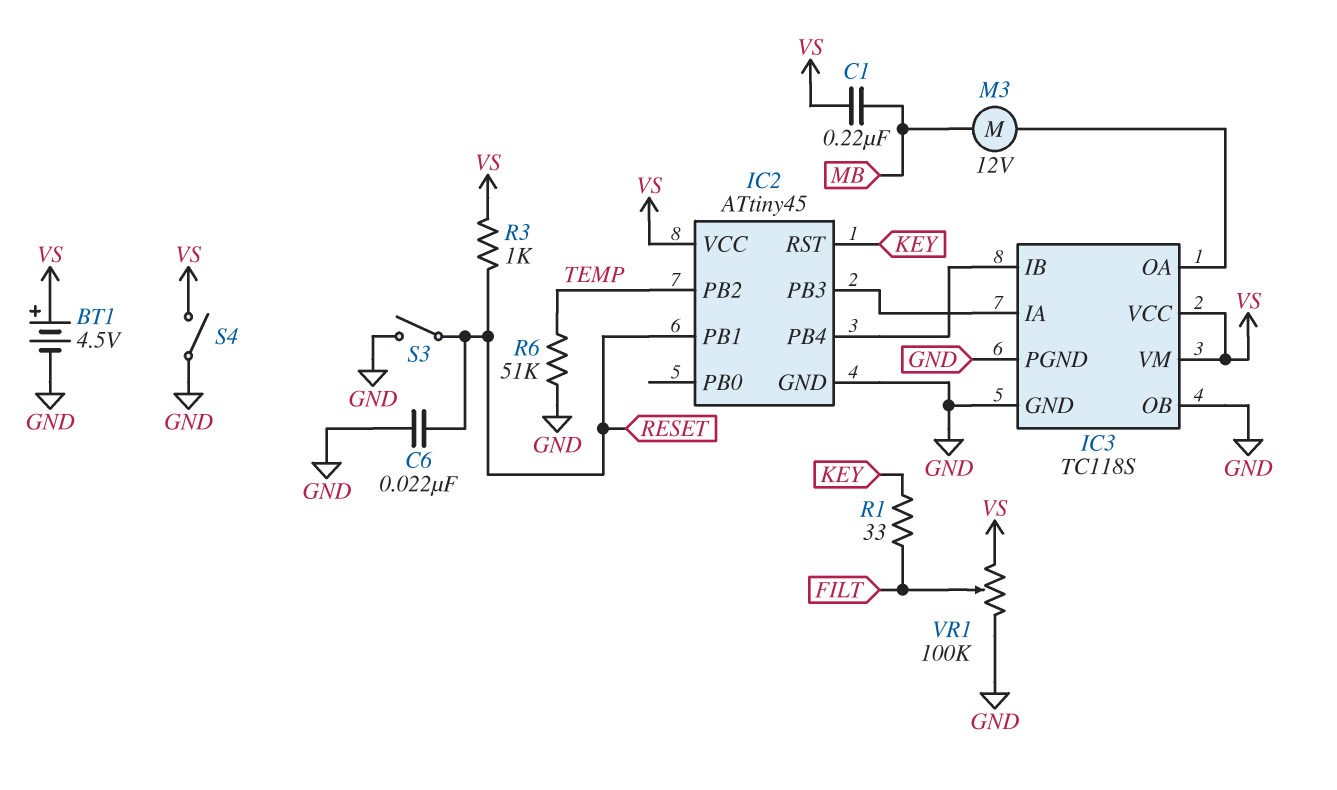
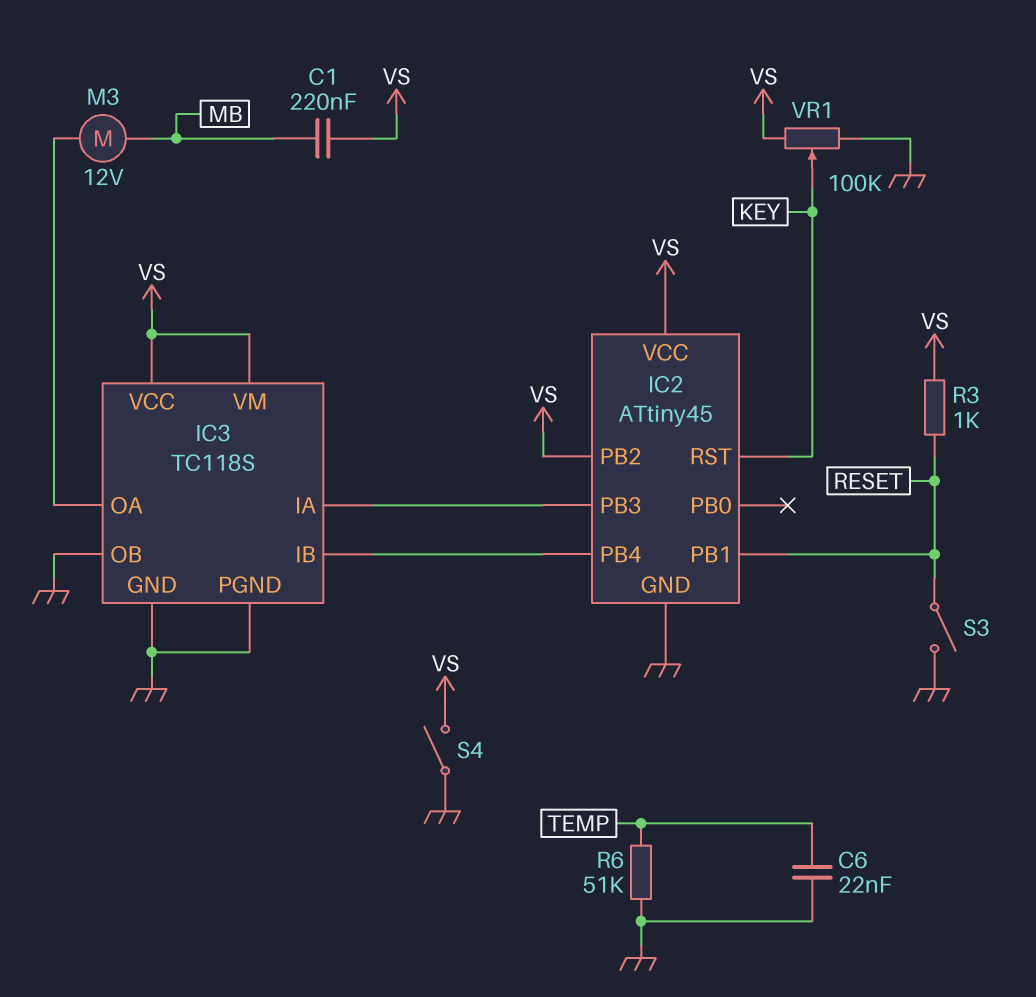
BT1: 4.5V (plus VS, minus GND) -> none
C6: 22nF (GND, RESET) -> 22nF (GND, TEMP)
IC2 pin PB2: TEMP -> VS
R1: 33 (FILT, KEY) -> none
VR1: 100k (GND, VS, wiper FILT) -> 100k (GND, VS, wiper KEY)

